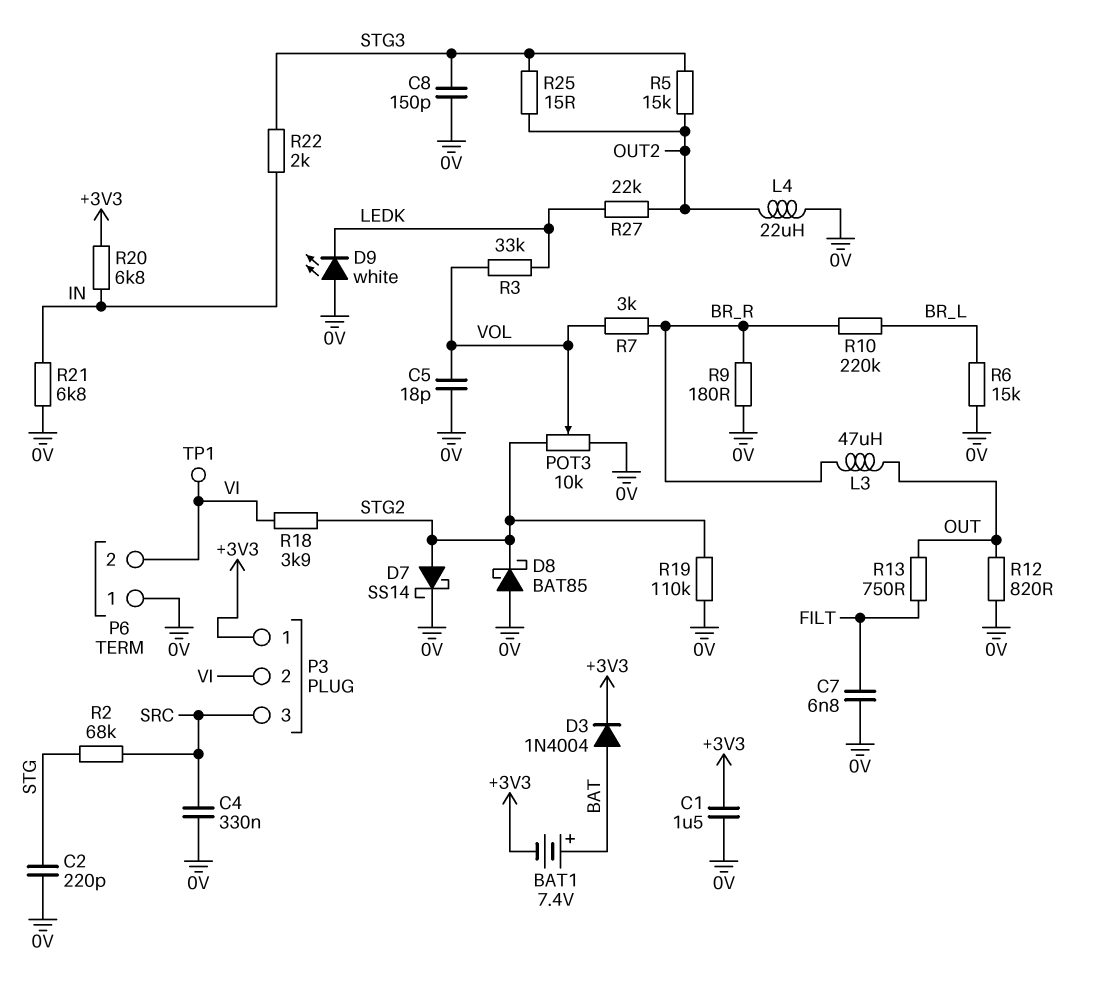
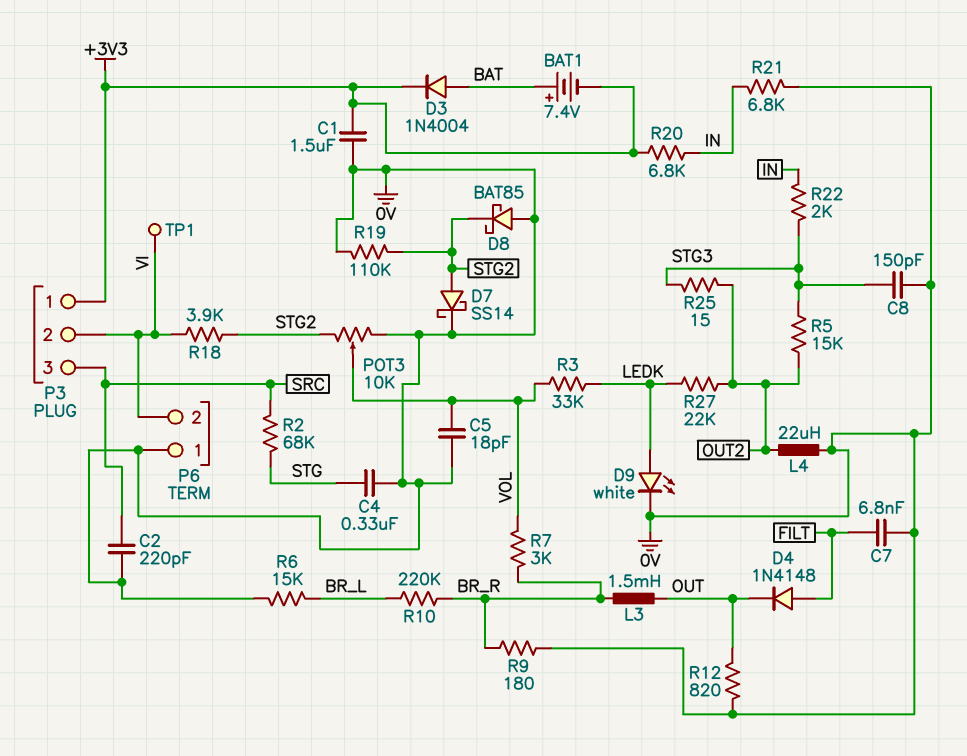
C2: 220pF (0V, STG) -> 220pF (0V, SRC)
C4: 330nF (0V, SRC) -> 330nF (0V, STG)
D4: none -> diode 1N4148 (A FILT, K OUT)
D9: LED white (A 0V, K LEDK) -> LED white (A LEDK, K 0V)
L3: 47uH (BR_R, OUT) -> 1.5mH (BR_R, OUT)
R13: 750 (FILT, OUT) -> none

